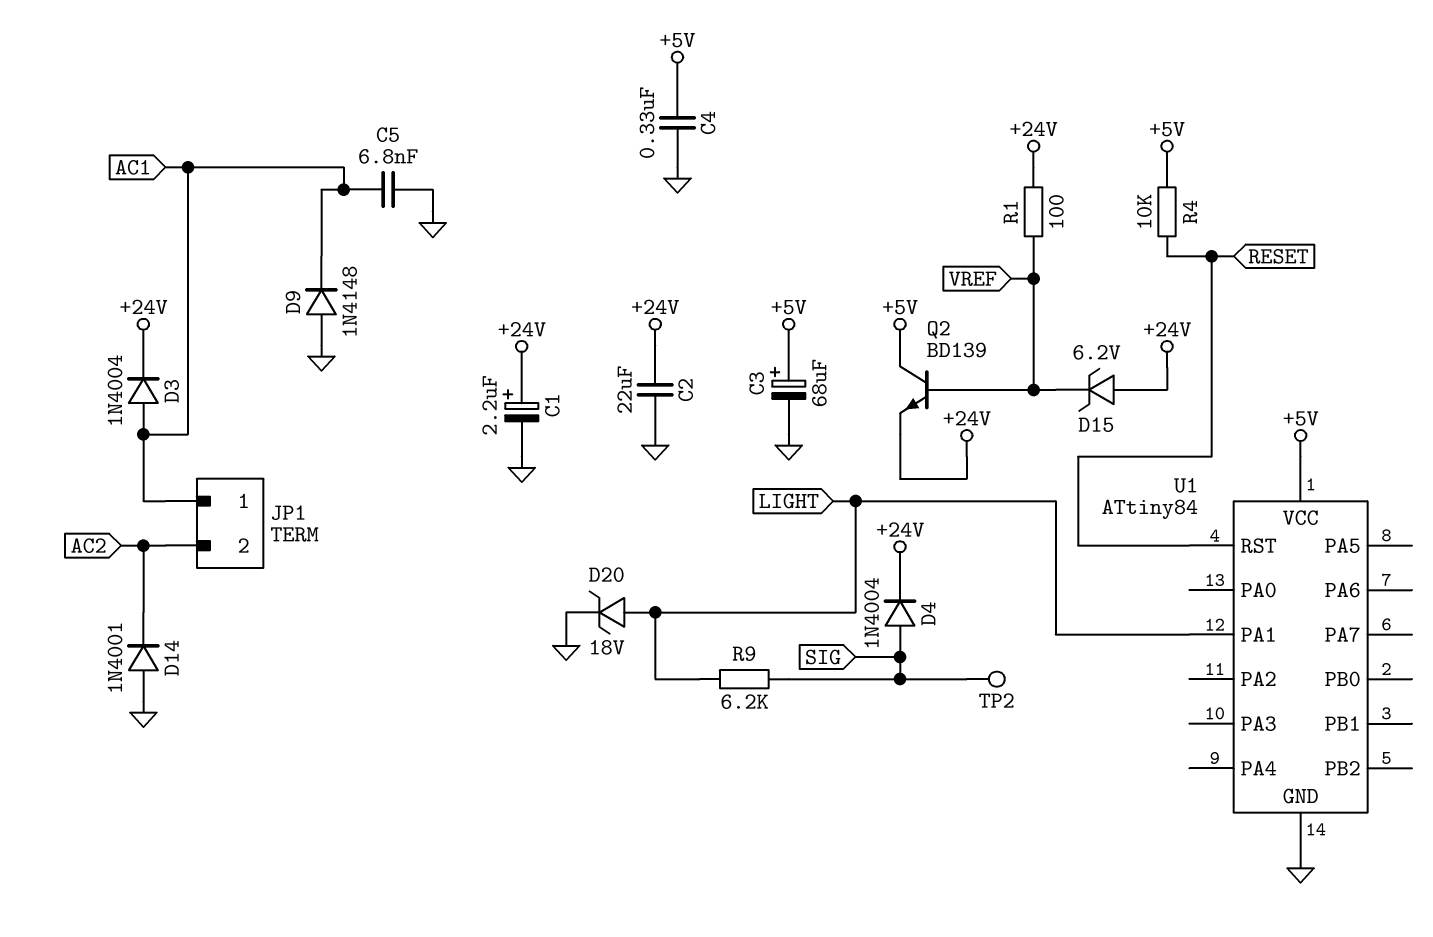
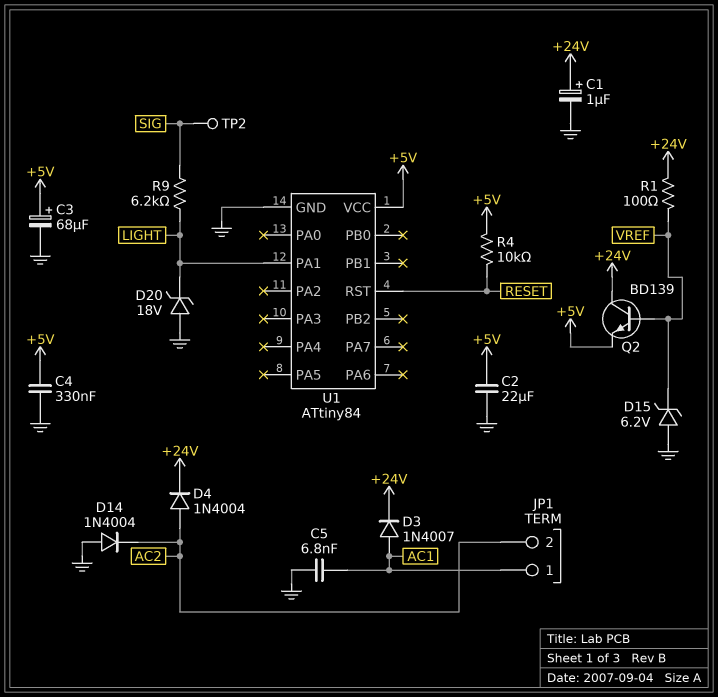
C1: 2.2uF (plus +24V, minus GND) -> 1uF (plus +24V, minus GND)
C2: 22uF (+24V, GND) -> 22uF (+5V, GND)
D3: diode 1N4004 (A AC1, K +24V) -> diode 1N4007 (A AC1, K +24V)
D4: diode 1N4004 (A SIG, K +24V) -> diode 1N4004 (A AC2, K +24V)
D9: diode 1N4148 (A GND, K AC1) -> none
D14: diode 1N4001 (A GND, K AC2) -> diode 1N4004 (A GND, K AC2)
D15: zener 6.2V (A +24V, K VREF) -> zener 6.2V (A GND, K VREF)
D20: zener 18V (A LIGHT, K GND) -> zener 18V (A GND, K LIGHT)
Q2: NPN BD139 (B VREF, C +5V, E +24V) -> NPN BD139 (B VREF, C +24V, E +5V)

